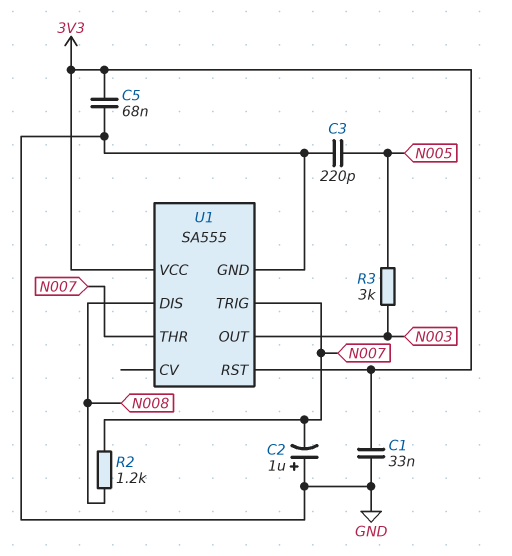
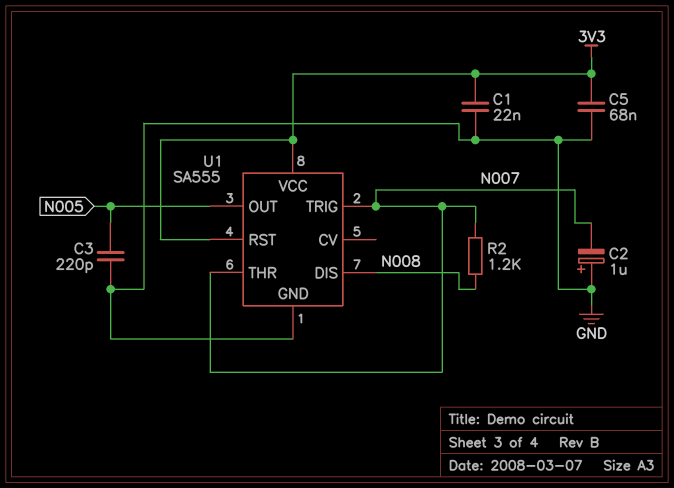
C1: 33nF (3V3, GND) -> 22nF (3V3, GND)
R3: 3k (N003, N005) -> none
U1 pin OUT: N003 -> N005

